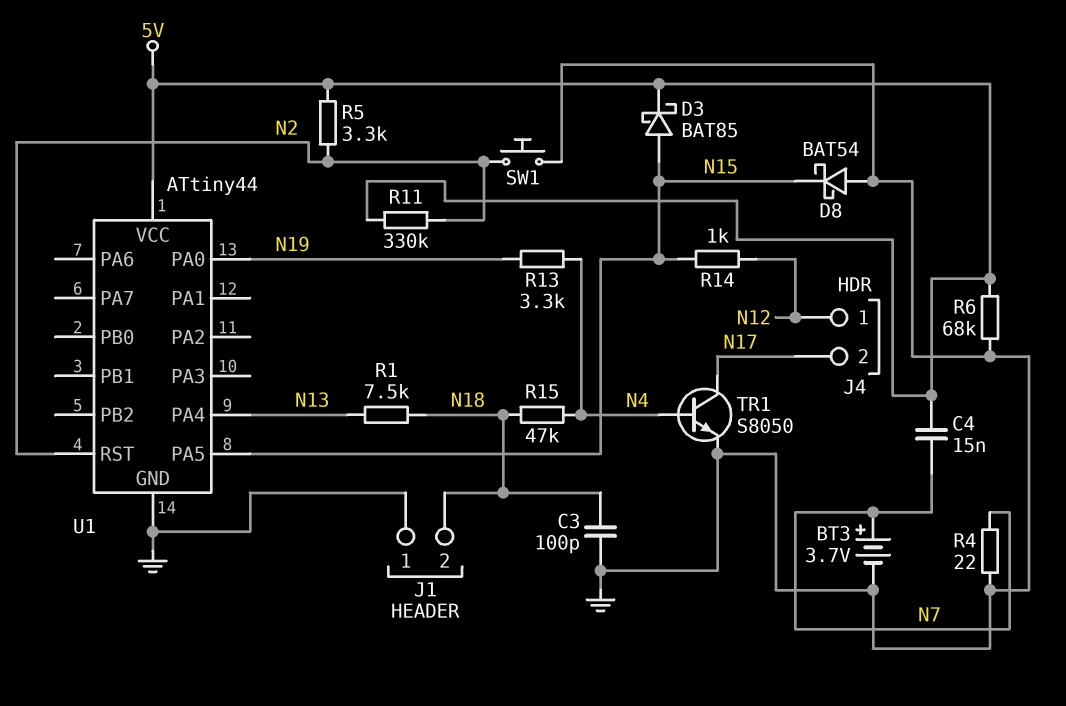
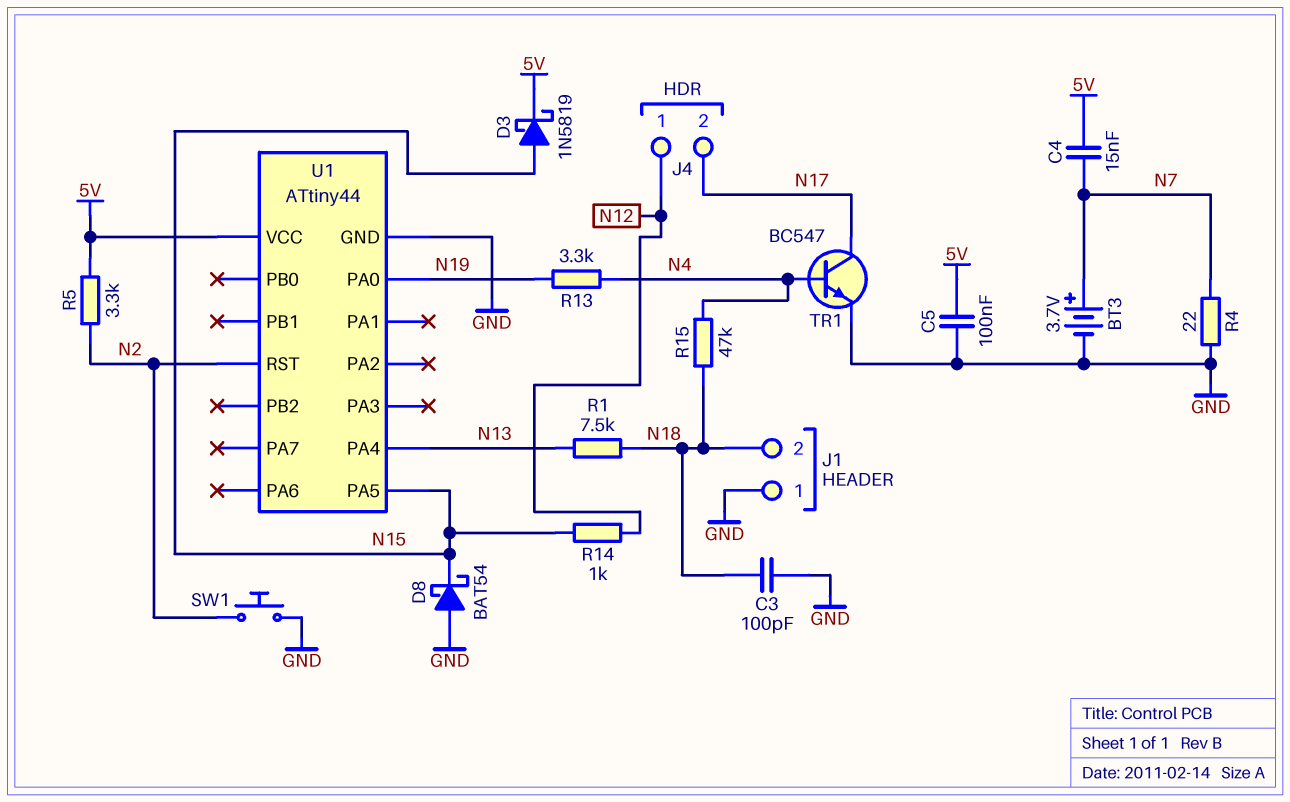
C5: none -> 100nF (5V, GND)
D3: schottky BAT85 (A N15, K 5V) -> schottky 1N5819 (A N15, K 5V)
R6: 68k (5V, GND) -> none
R11: 330k (5V, N2) -> none
TR1: NPN S8050 (B N4, C N17, E GND) -> NPN BC547 (B N4, C N17, E GND)

